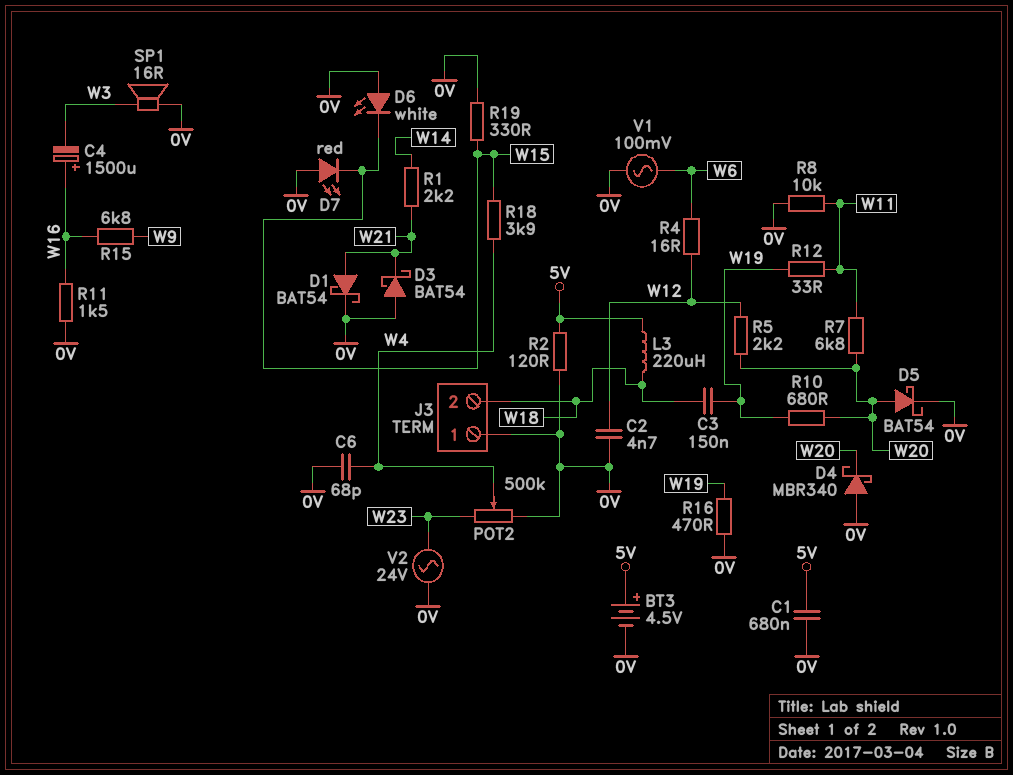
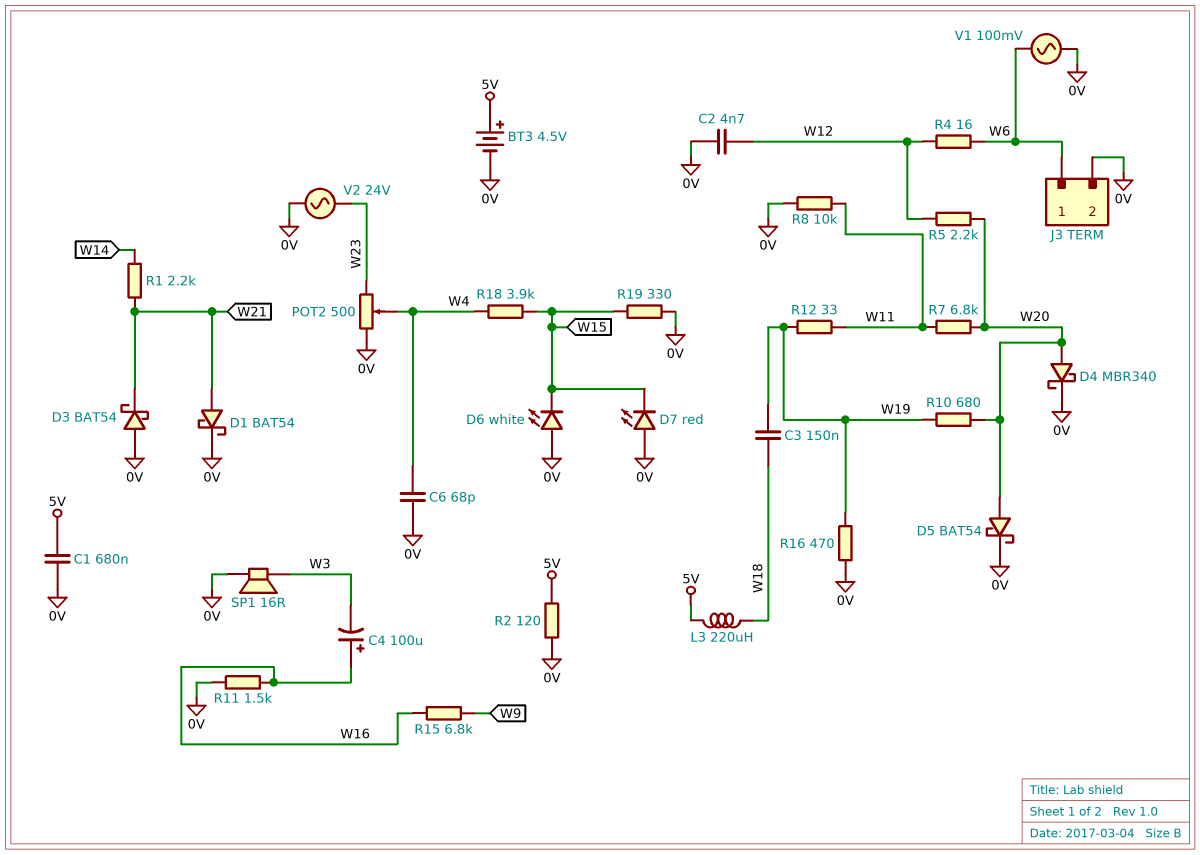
C4: 1500uF (plus W16, minus W3) -> 100uF (plus W16, minus W3)
D4: schottky MBR340 (A 0V, K W20) -> schottky MBR340 (A W20, K 0V)
J3 pin 1: 0V -> W6
J3 pin 2: W18 -> 0V
POT2: 500k (0V, W23, wiper W4) -> 500 (0V, W23, wiper W4)

